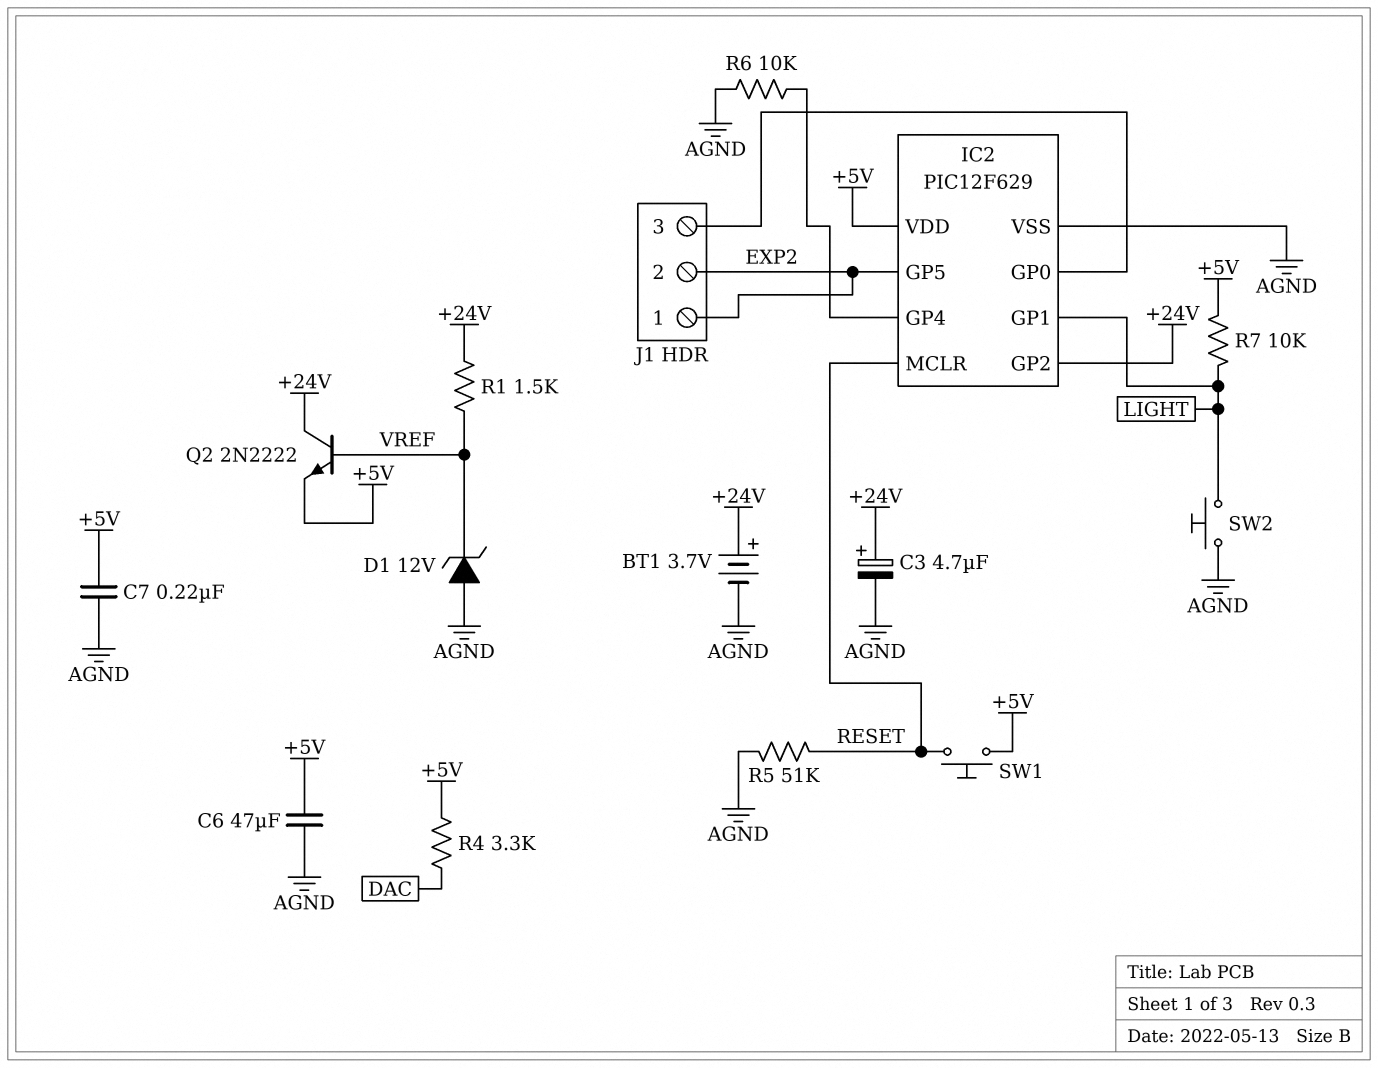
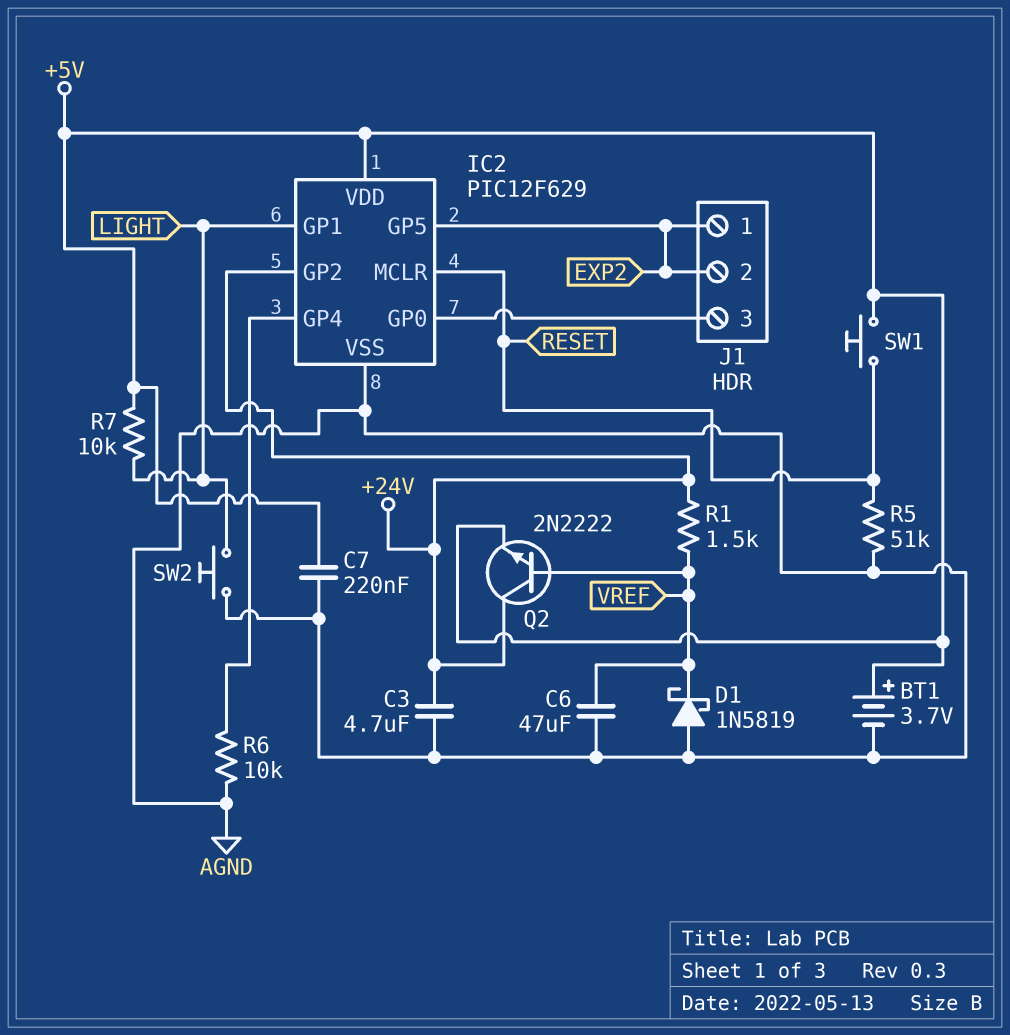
BT1: 3.7V (plus +24V, minus AGND) -> 3.7V (plus +5V, minus AGND)
C3: 4.7uF (plus +24V, minus AGND) -> 4.7uF (+24V, AGND)
C6: 47uF (+5V, AGND) -> 47uF (AGND, VREF)
D1: zener 12V (A AGND, K VREF) -> schottky 1N5819 (A AGND, K VREF)
R4: 3.3k (+5V, DAC) -> none

